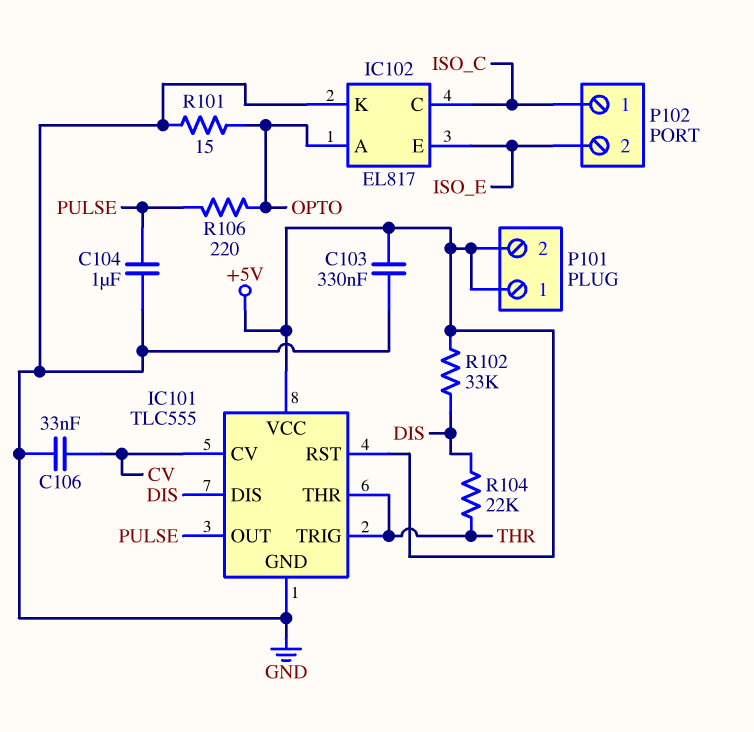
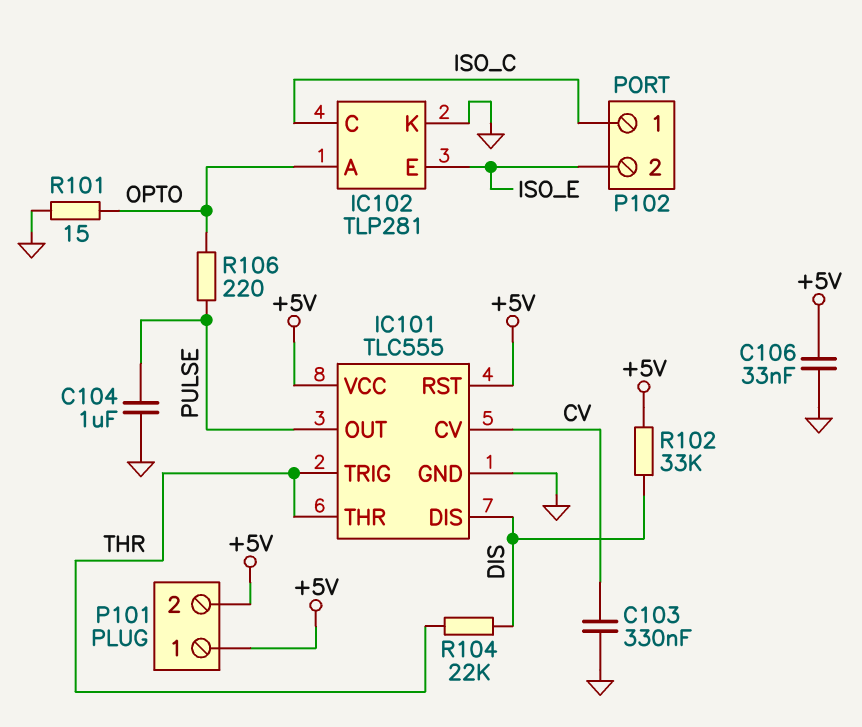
C103: 330nF (+5V, GND) -> 330nF (CV, GND)
C106: 33nF (CV, GND) -> 33nF (+5V, GND)
IC102: EL817 -> TLP281

